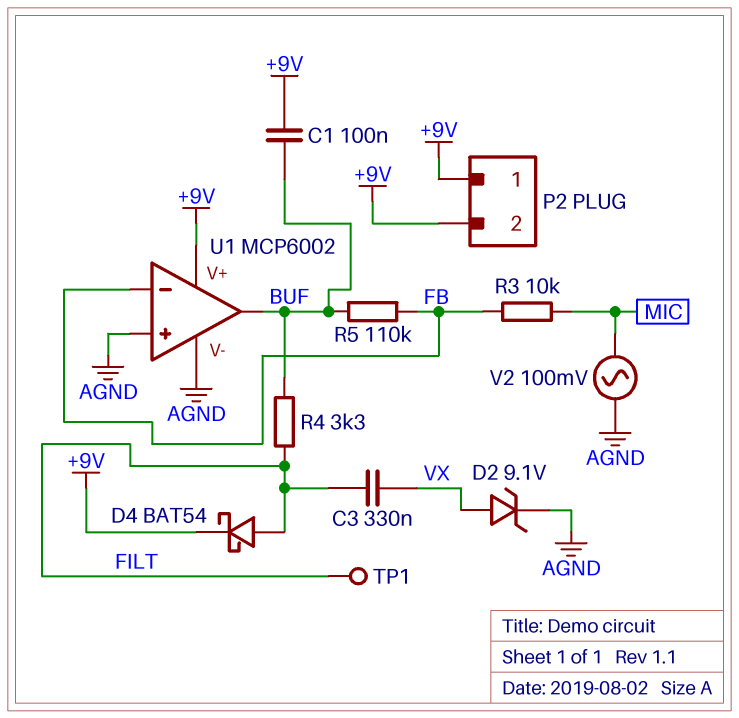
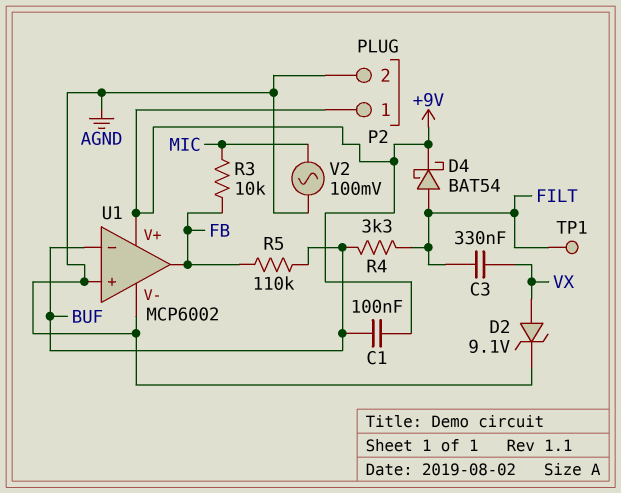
P2 pin 2: +9V -> AGND
U1 pin in-: FB -> BUF
U1 pin out: BUF -> FB

